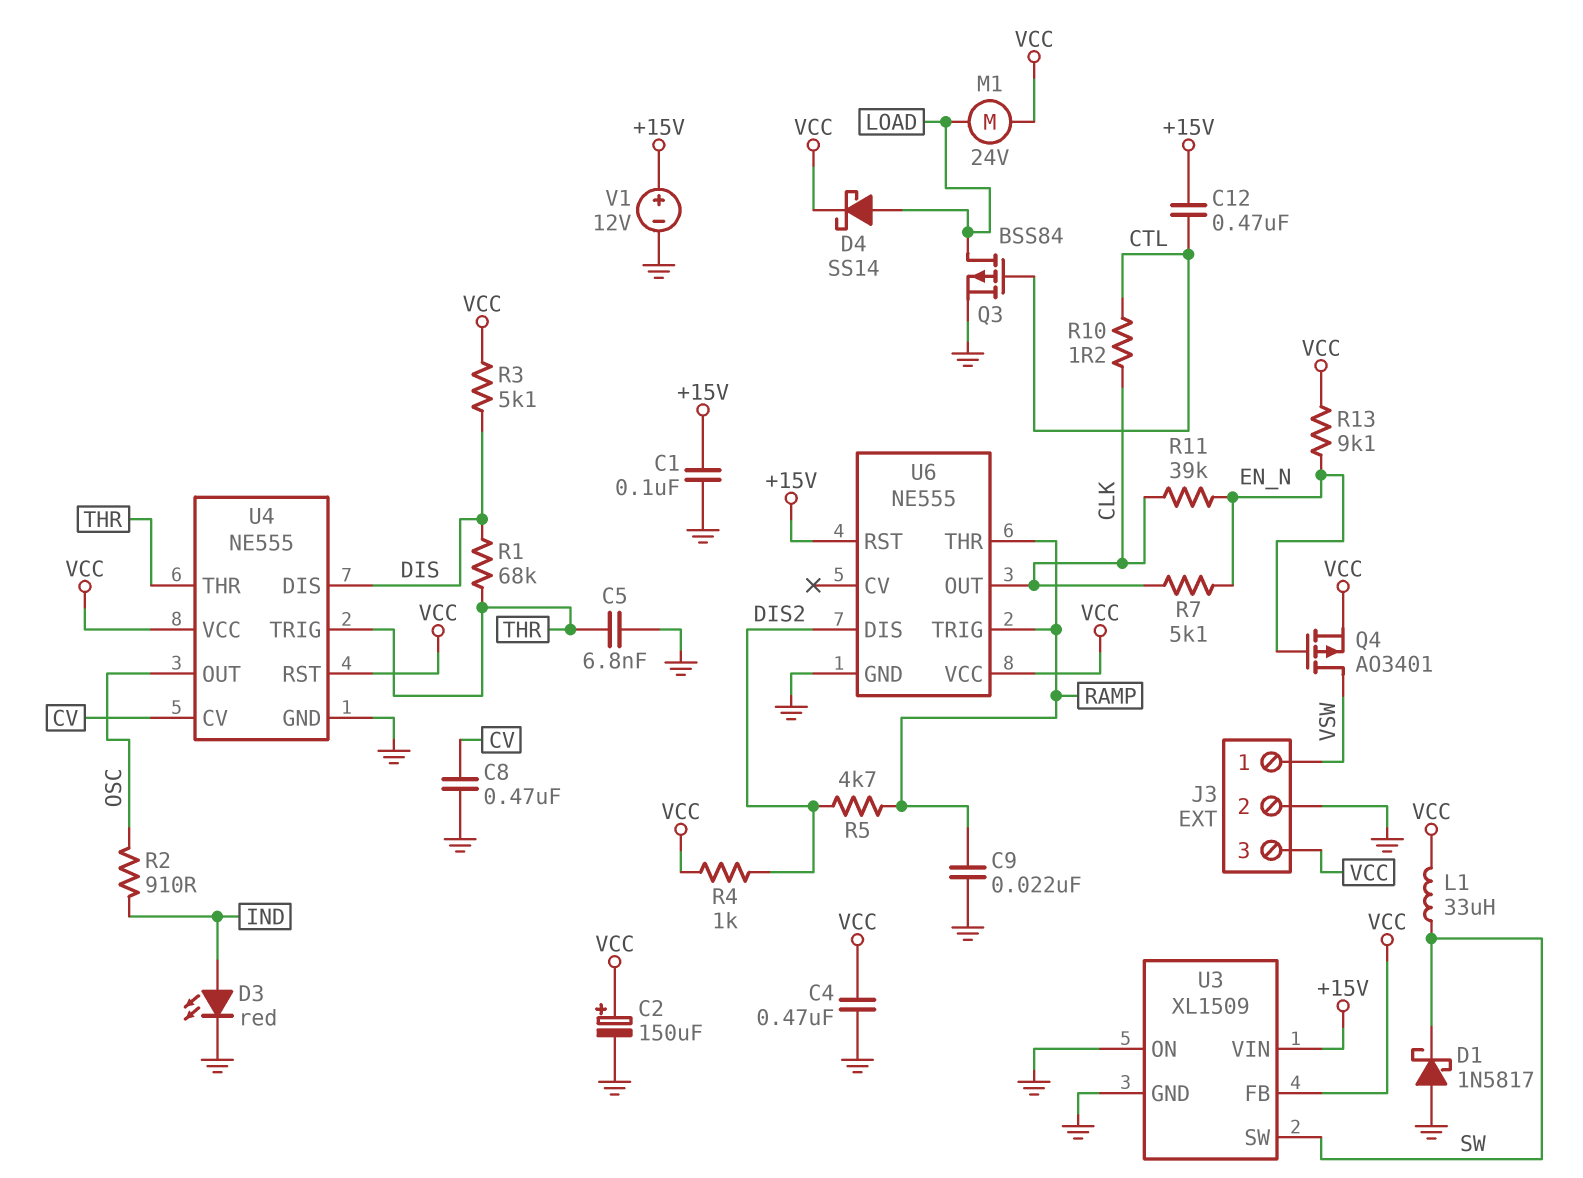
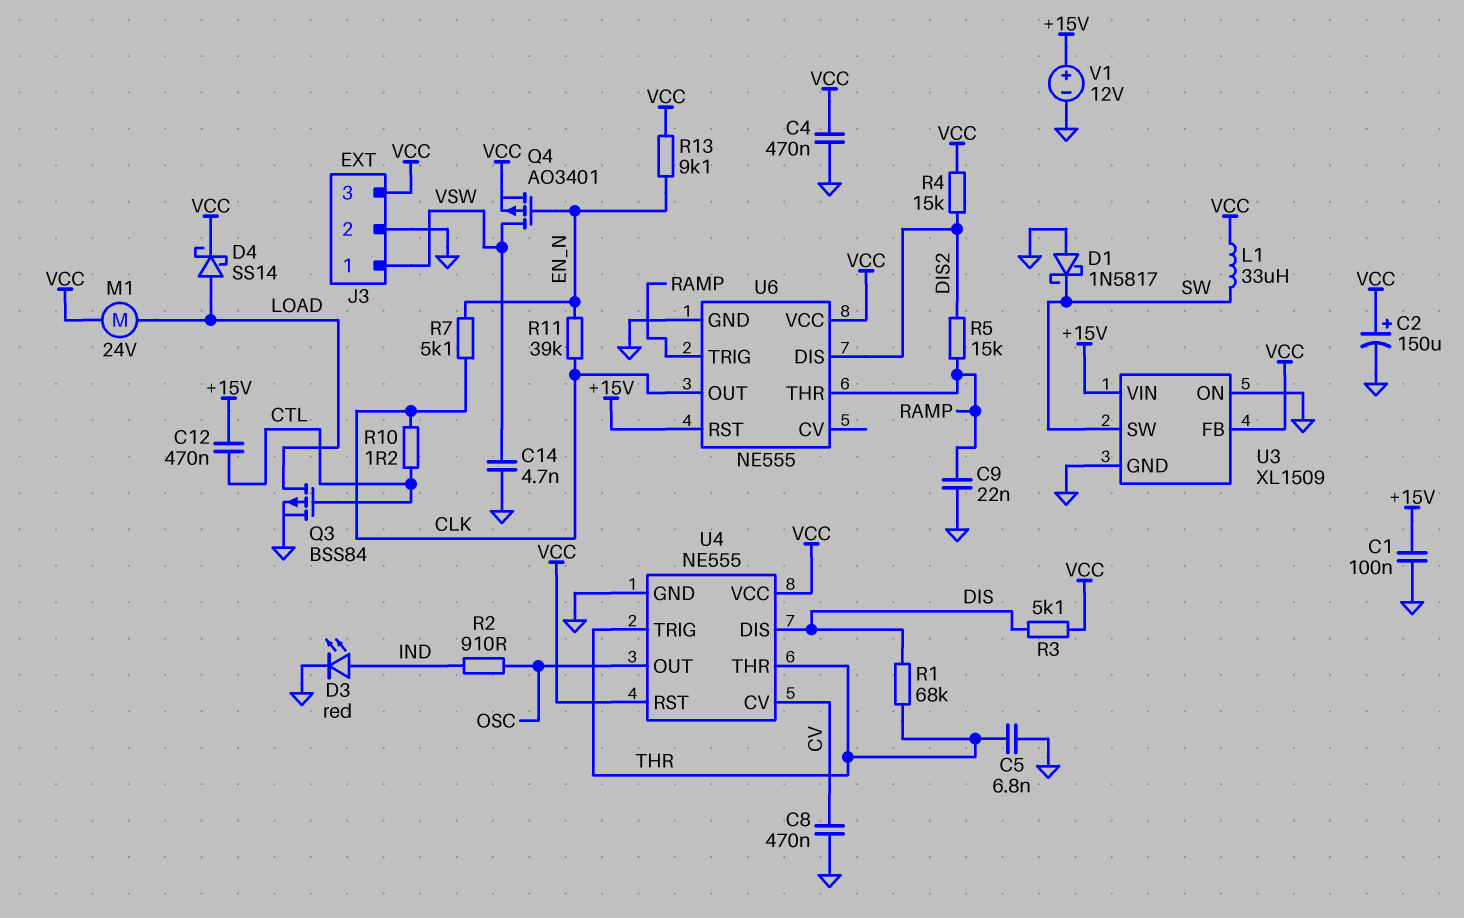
C14: none -> 4.7nF (GND, VSW)
R4: 1k (DIS2, VCC) -> 15k (DIS2, VCC)
R5: 4.7k (DIS2, RAMP) -> 15k (DIS2, RAMP)

